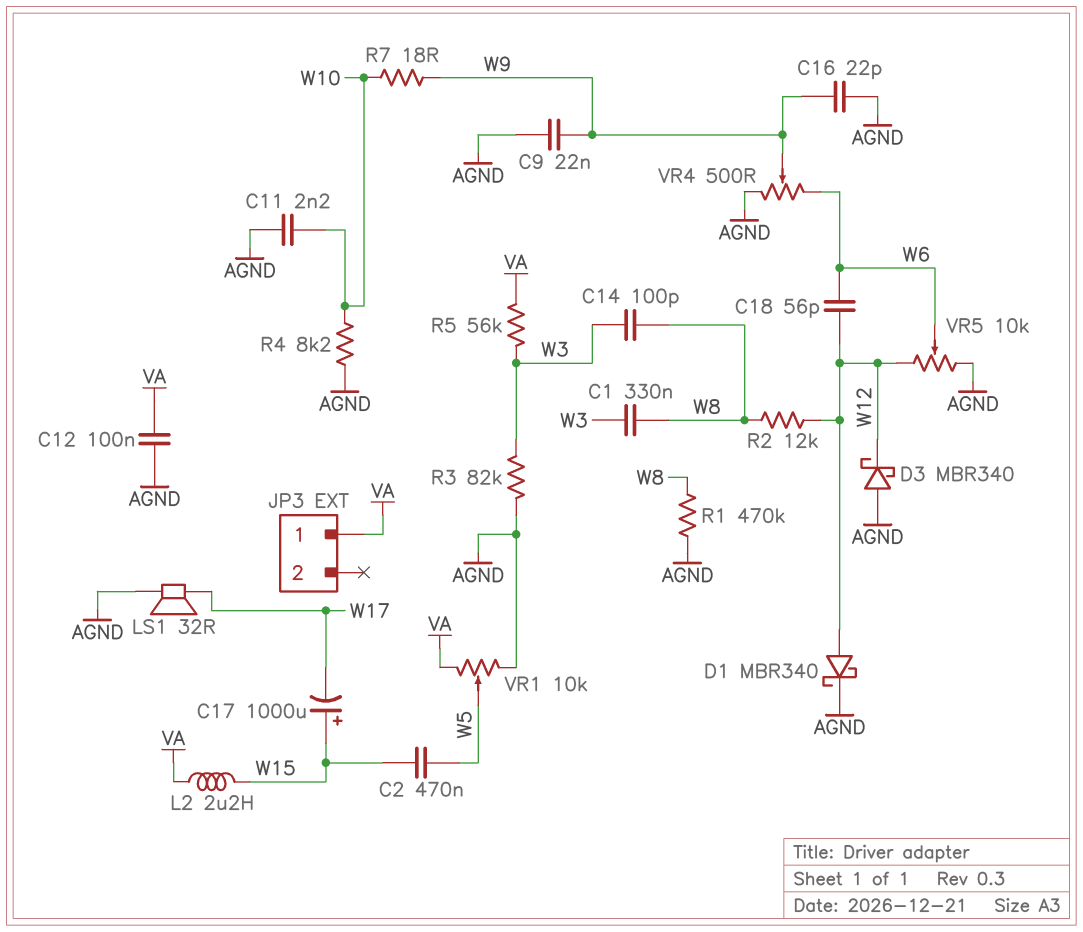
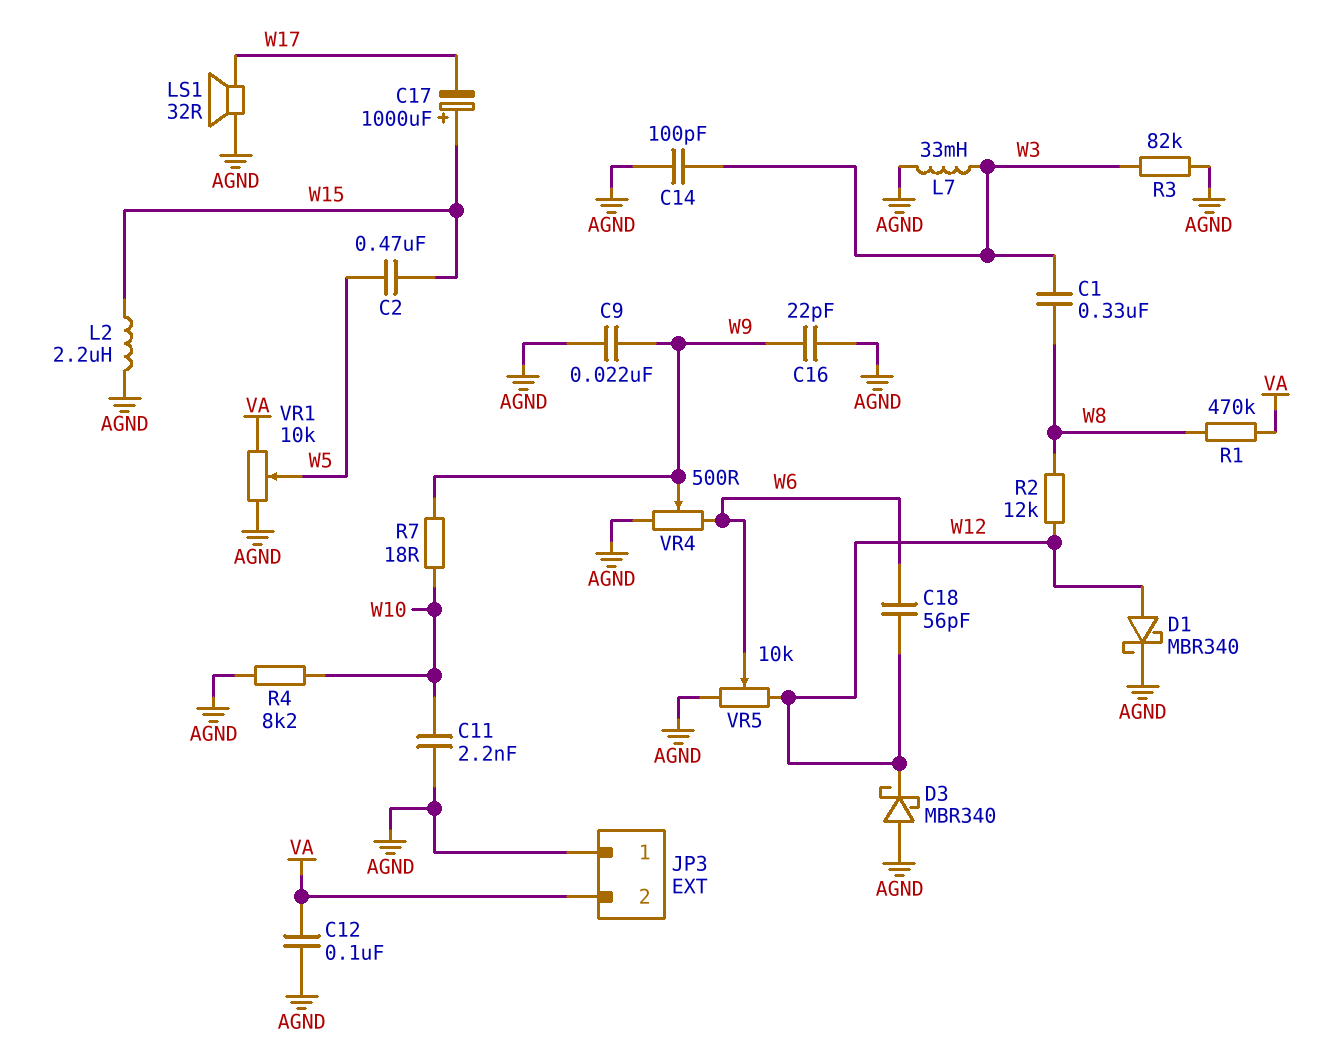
C14: 100pF (W3, W8) -> 100pF (AGND, W3)
JP3 pin 1: VA -> AGND
JP3 pin 2: none -> VA
L2: 2.2uH (VA, W15) -> 2.2uH (AGND, W15)
L7: none -> 33mH (AGND, W3)
R1: 470k (AGND, W8) -> 470k (VA, W8)
R5: 56k (VA, W3) -> none

